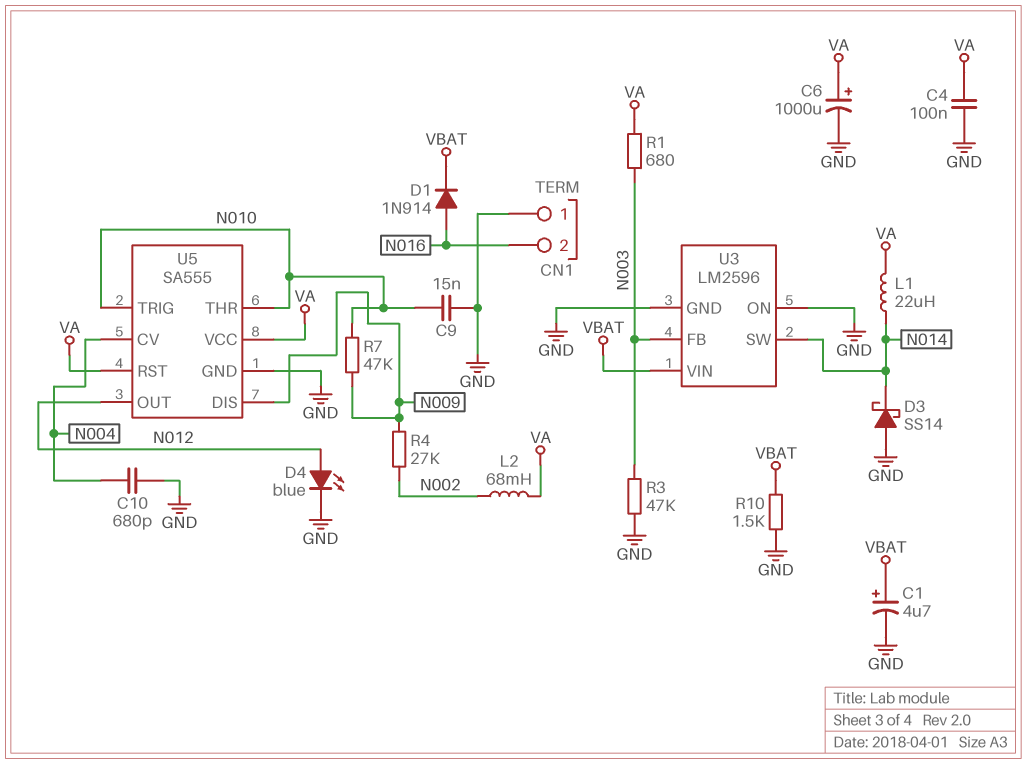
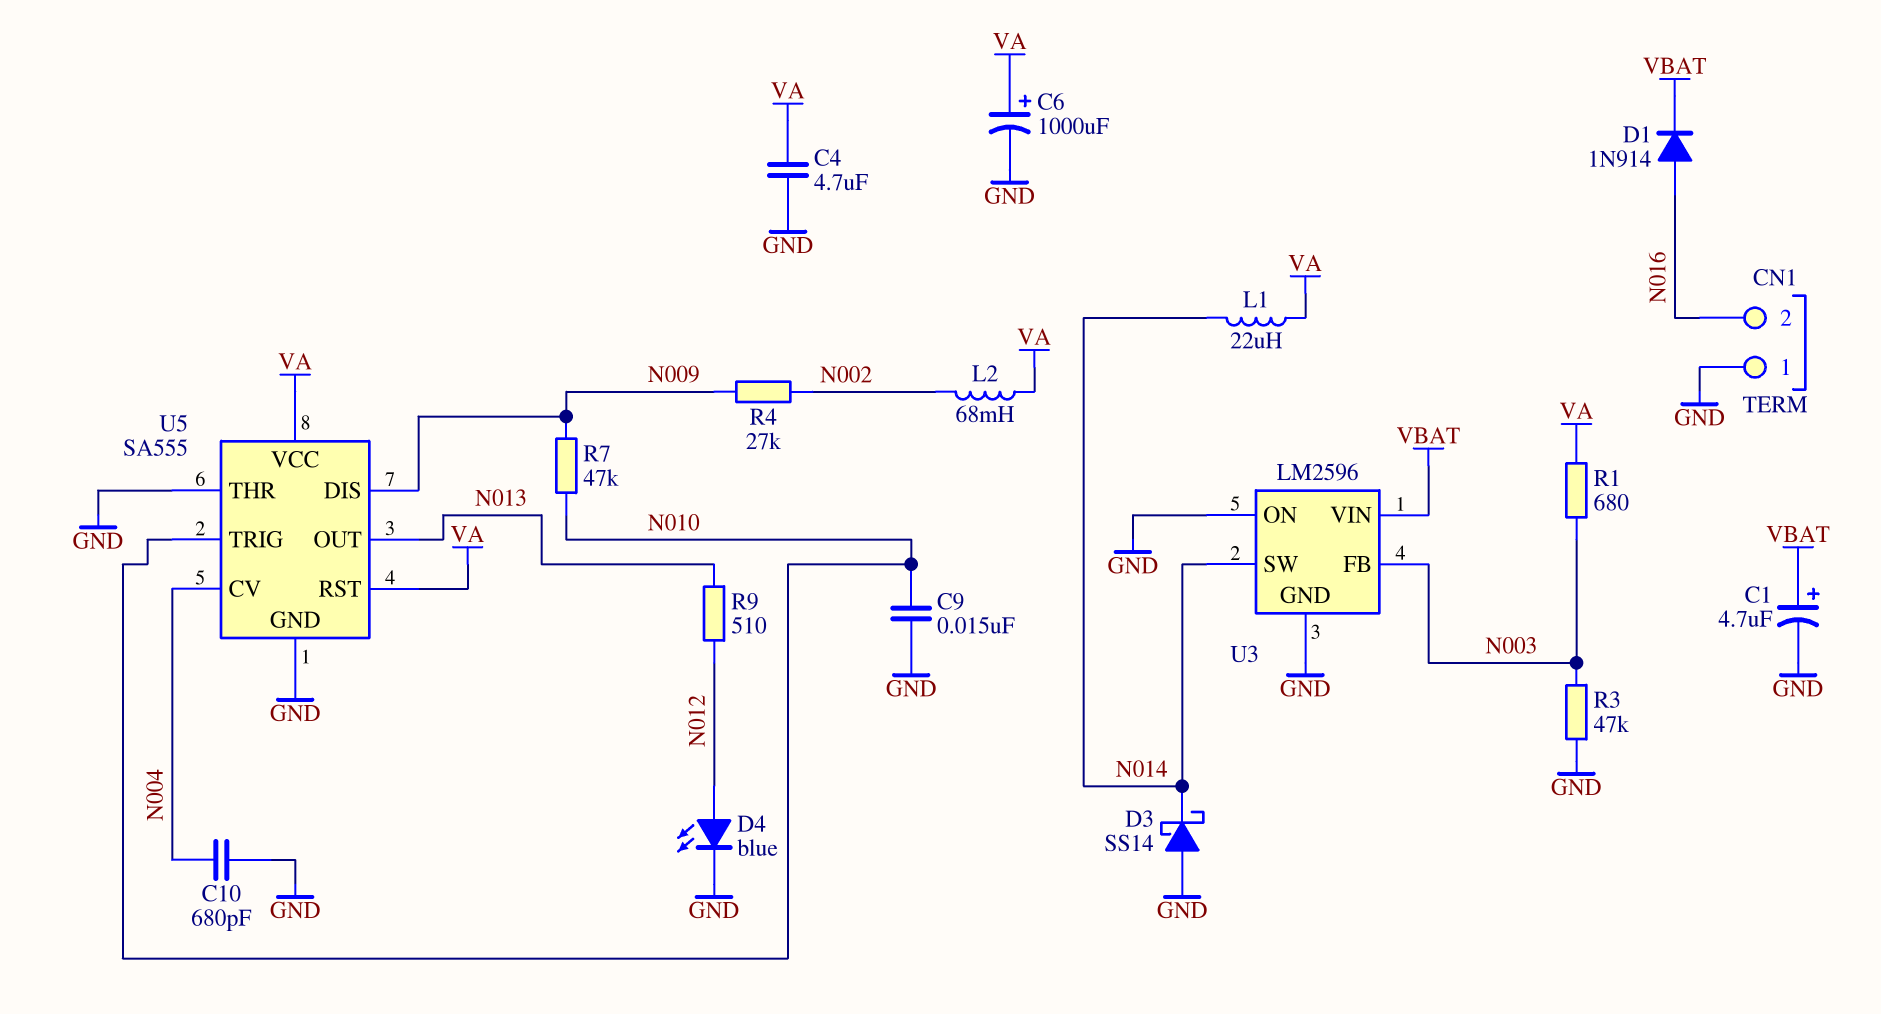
C4: 100nF (GND, VA) -> 4.7uF (GND, VA)
R9: none -> 510 (N012, N013)
R10: 1.5k (GND, VBAT) -> none
U5 pin OUT: N012 -> N013
U5 pin THR: N010 -> GND

